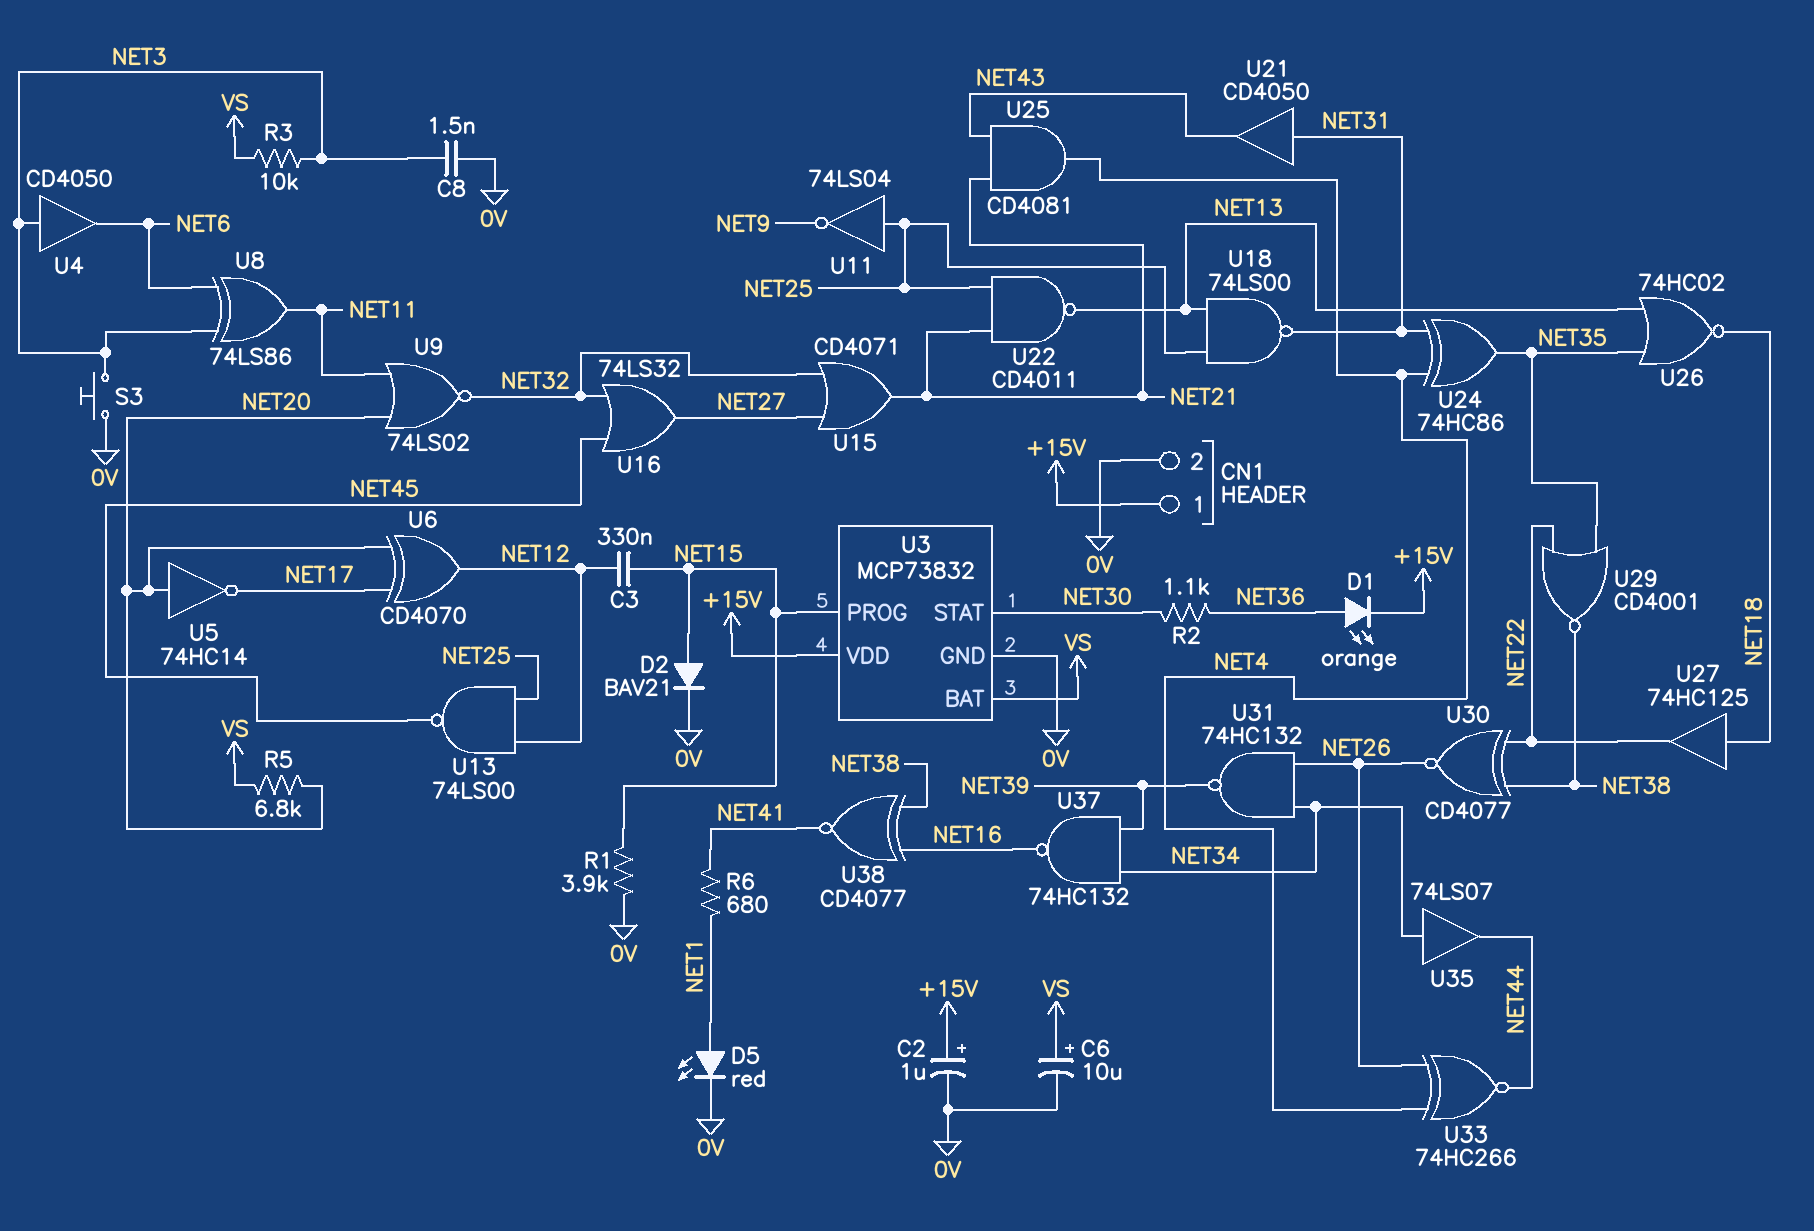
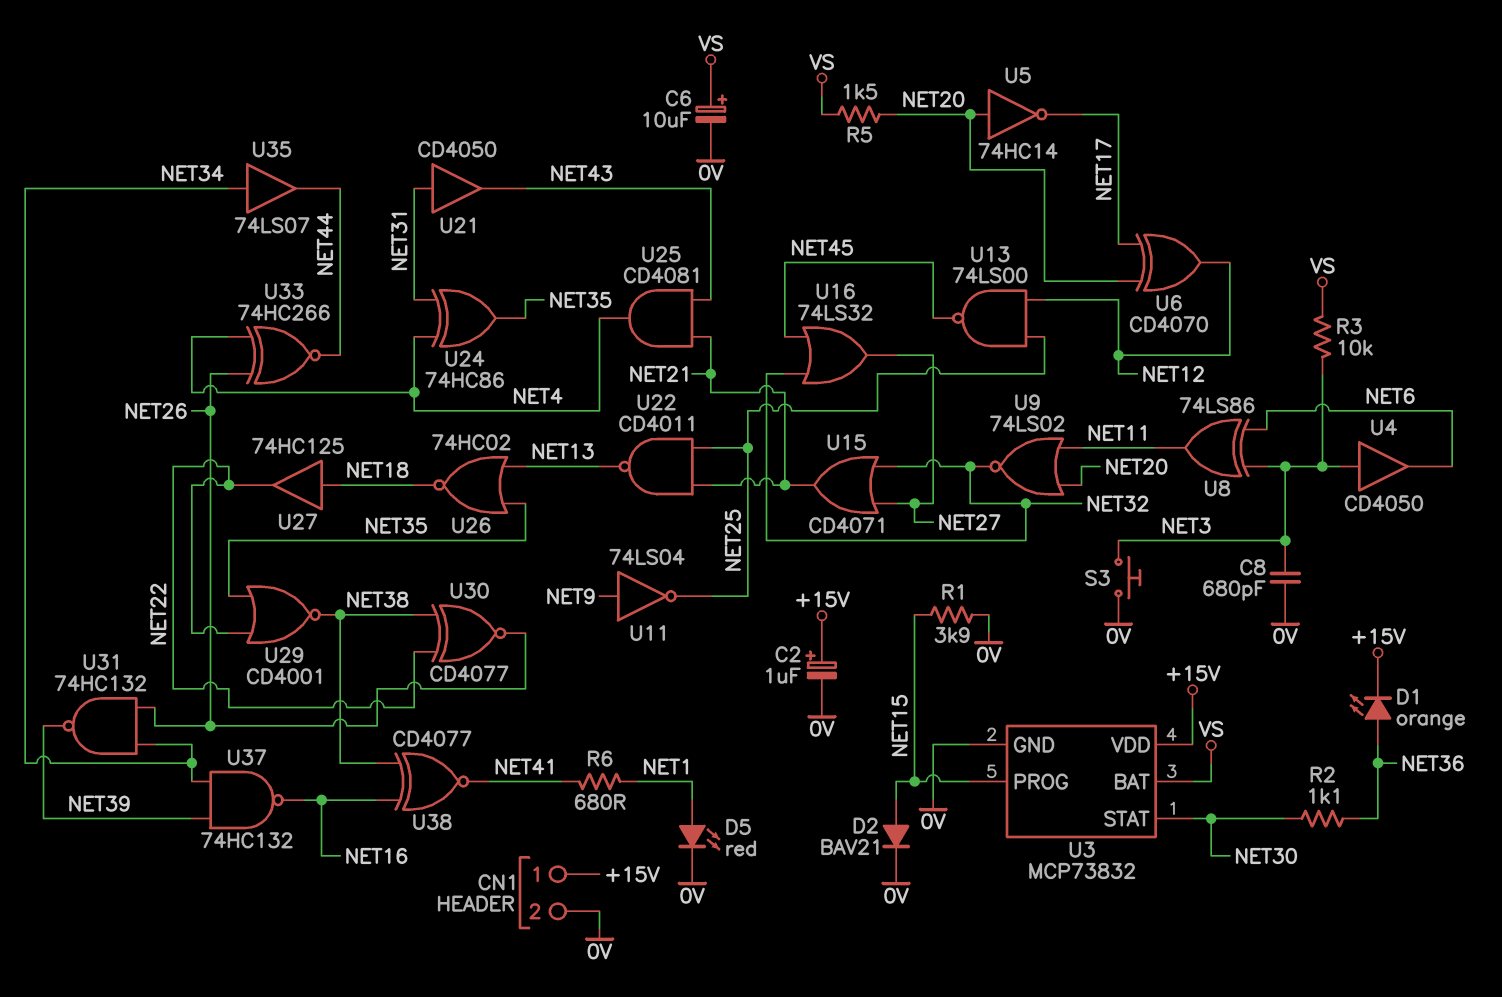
C3: 330nF (NET12, NET15) -> none
C8: 1.5nF (0V, NET3) -> 680pF (0V, NET3)
R5: 6.8k (NET20, VS) -> 1.5k (NET20, VS)
U11: NOT 74LS04 (in NET25, out NET9) -> NOT 74LS04 (in NET9, out NET25)
U18: NAND 74LS00 (in NET13, in NET25, out NET31) -> none

